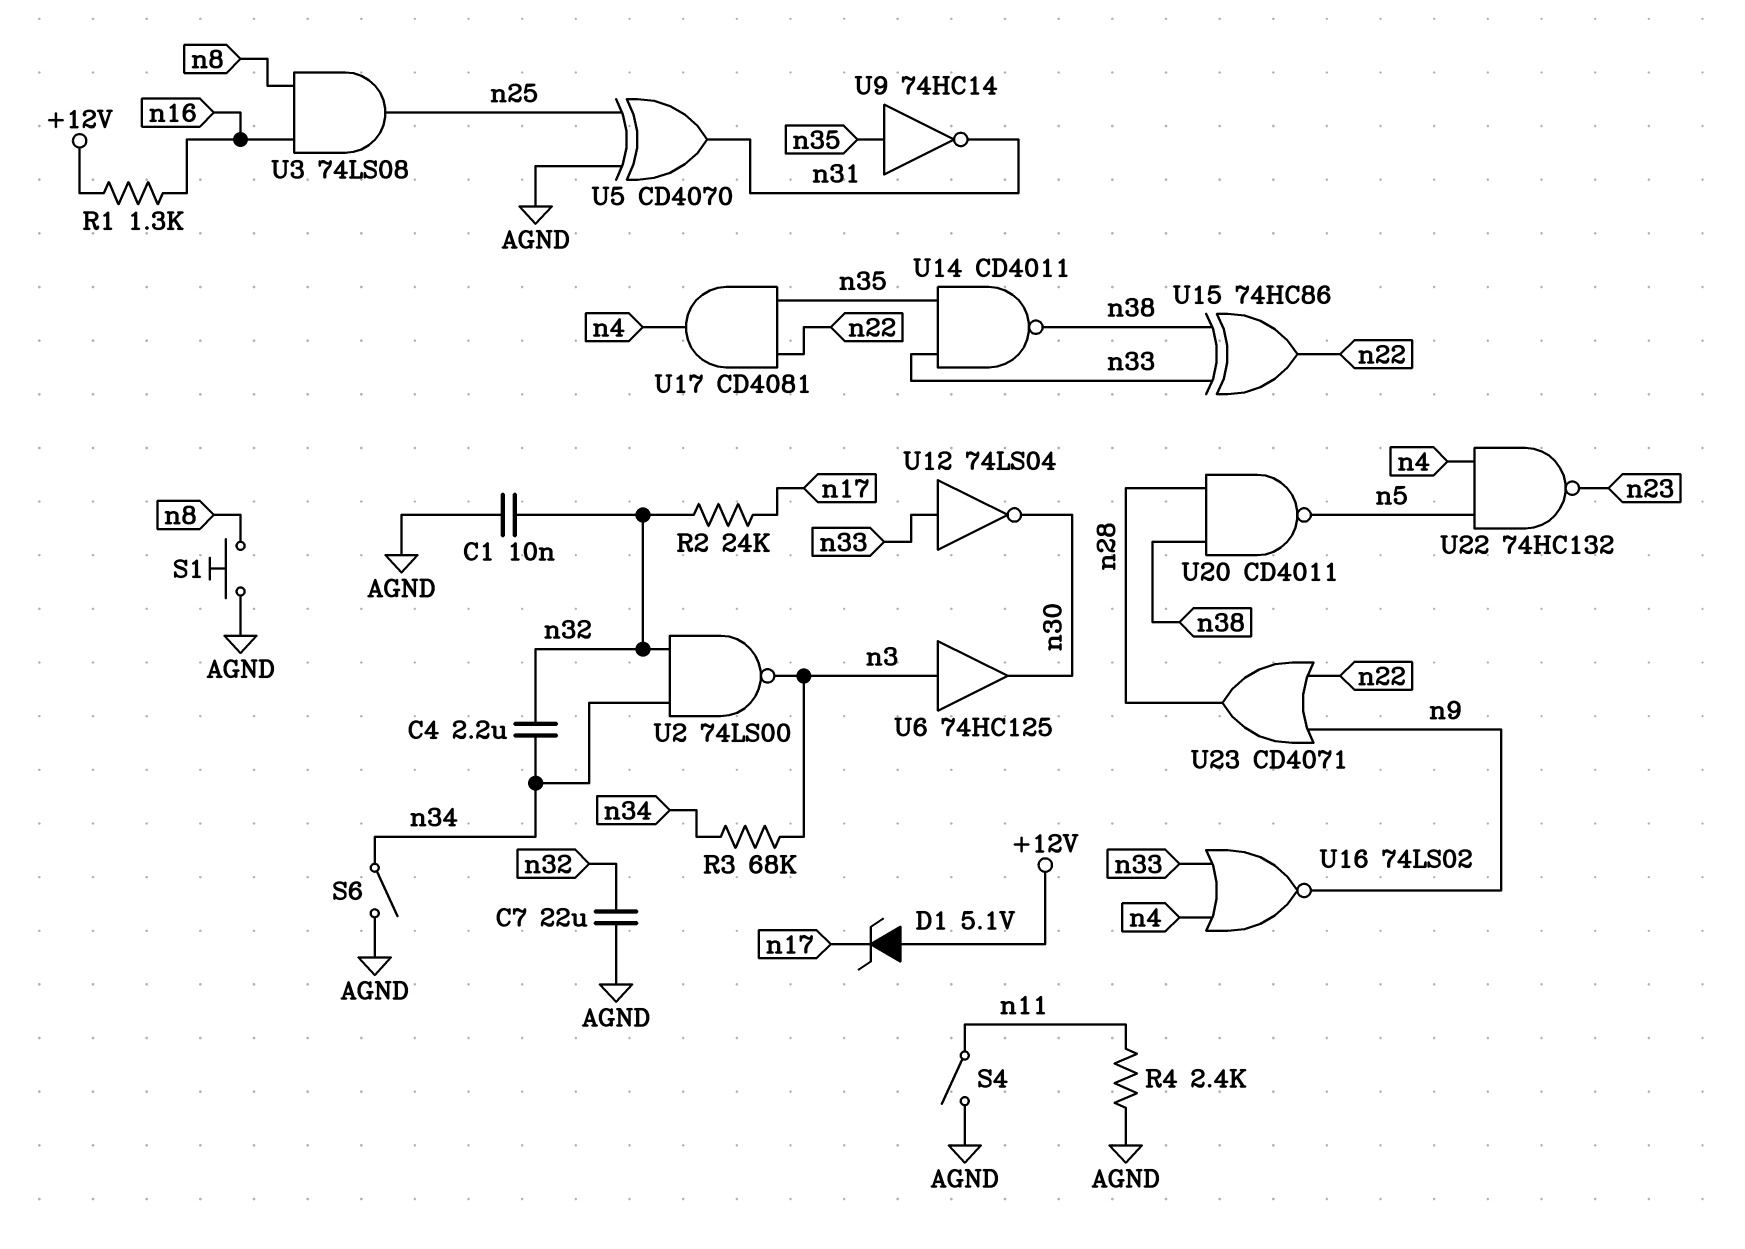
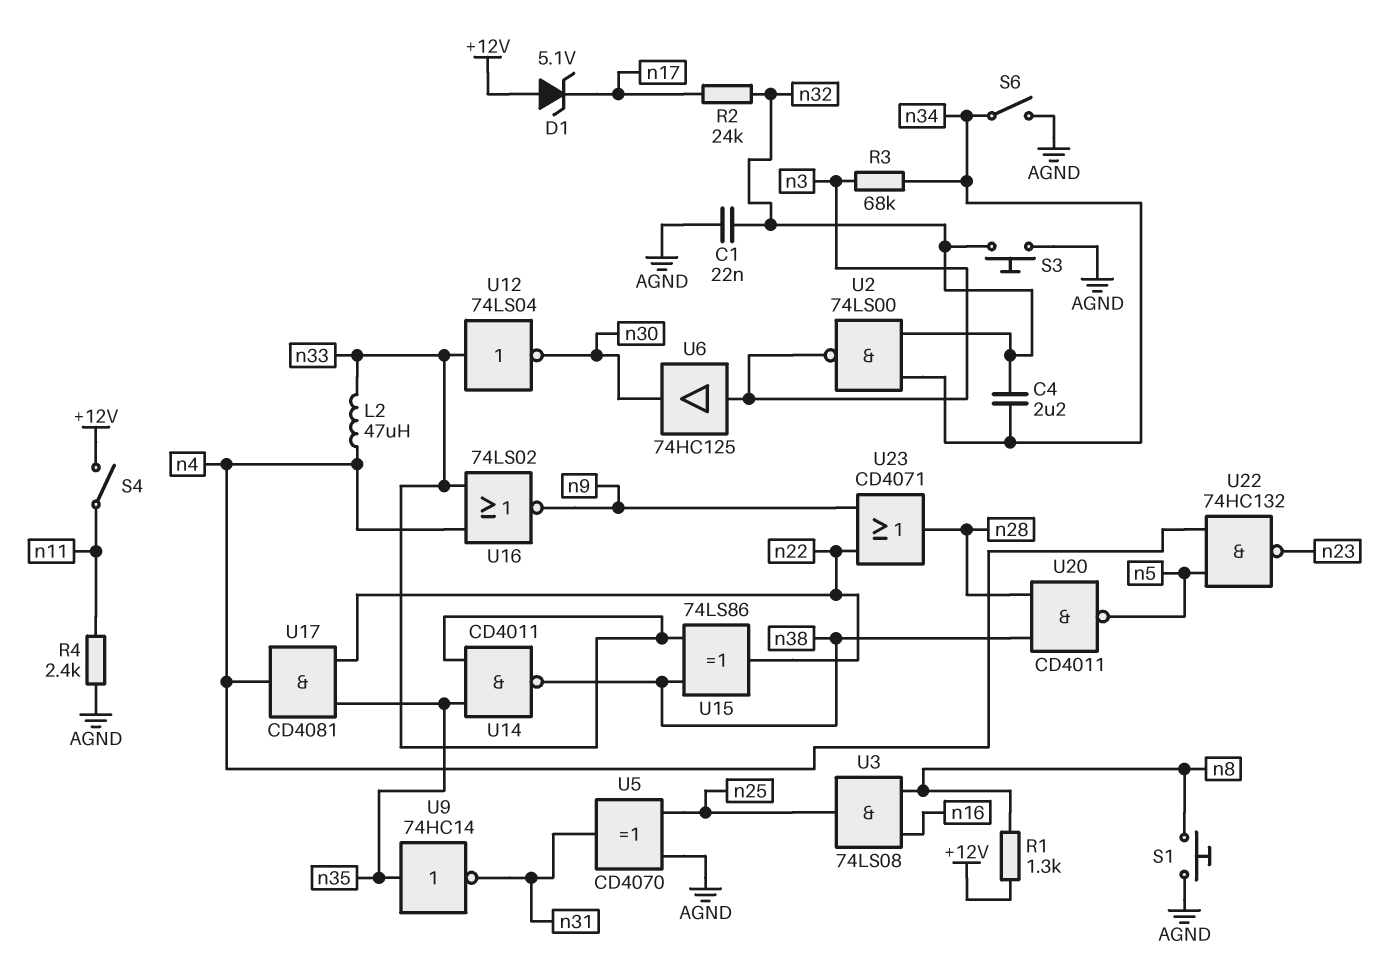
C1: 10nF (AGND, n32) -> 22nF (AGND, n32)
C7: 22uF (AGND, n32) -> none
L2: none -> 47uH (n4, n33)
R1: 1.3k (+12V, n16) -> 1.3k (+12V, n8)
S3: none -> button (AGND, n32)
S4: switch (AGND, n11) -> switch (+12V, n11)
U15: XOR 74HC86 (in n33, in n38, out n22) -> XOR 74LS86 (in n33, in n38, out n22)

